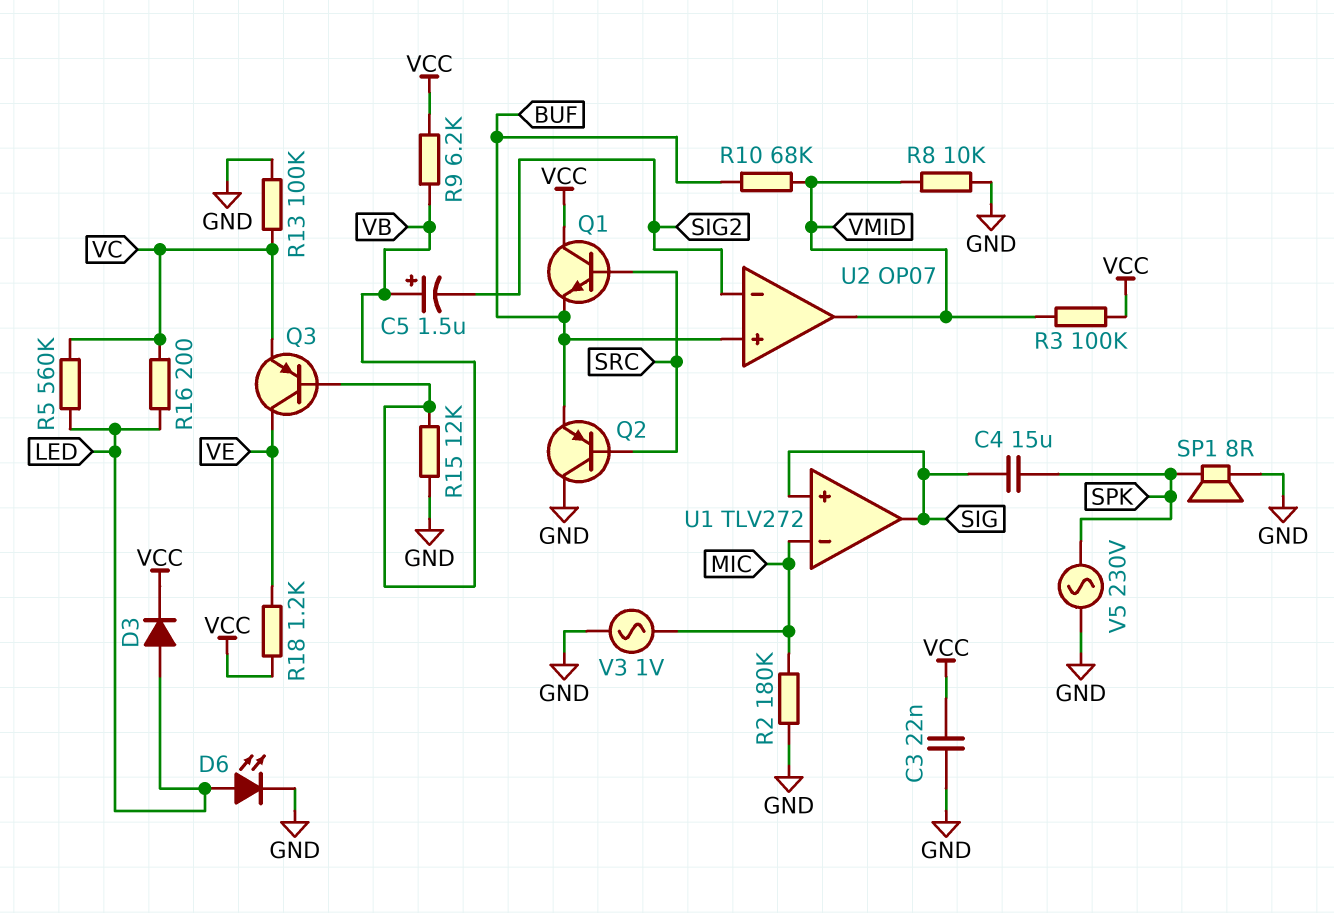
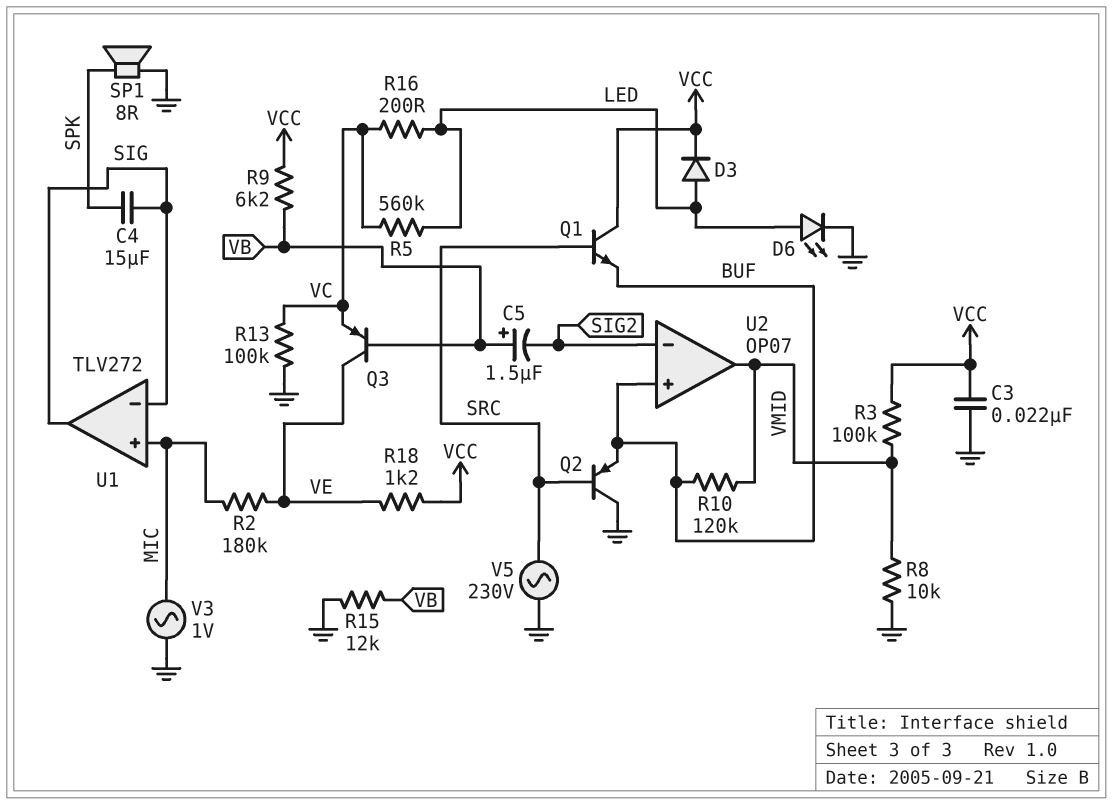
R2: 180k (GND, MIC) -> 180k (MIC, VE)
R10: 68k (BUF, VMID) -> 120k (BUF, VMID)
U1 pin in+: SIG -> MIC
U1 pin in-: MIC -> SIG
V5: AC 230V (GND, SPK) -> AC 230V (GND, SRC)

